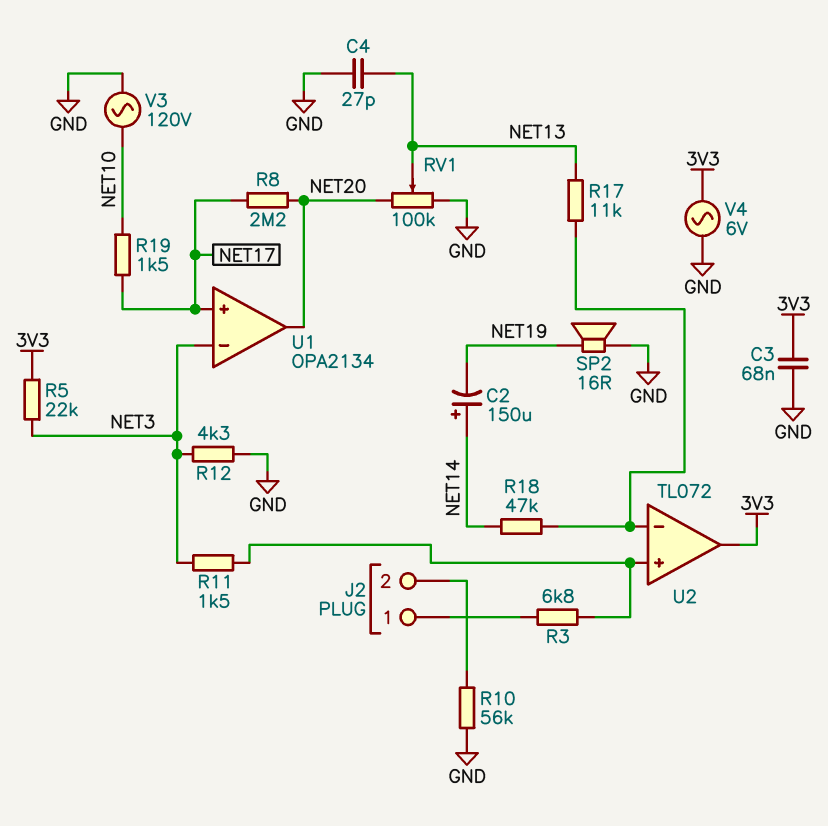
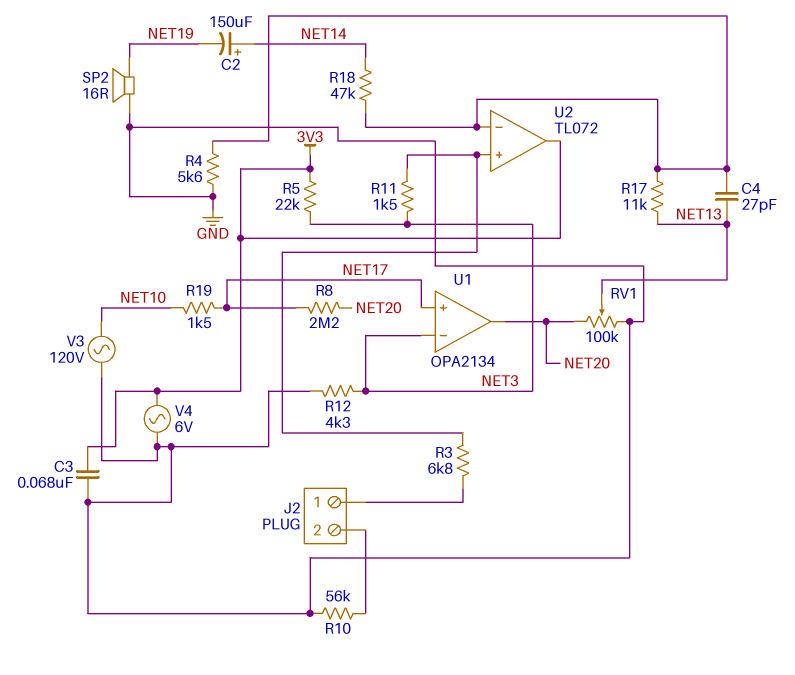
C4: 27pF (GND, NET13) -> 27pF (NET13, U2/in-)
R4: none -> 5.6k (GND, U2/in-)

